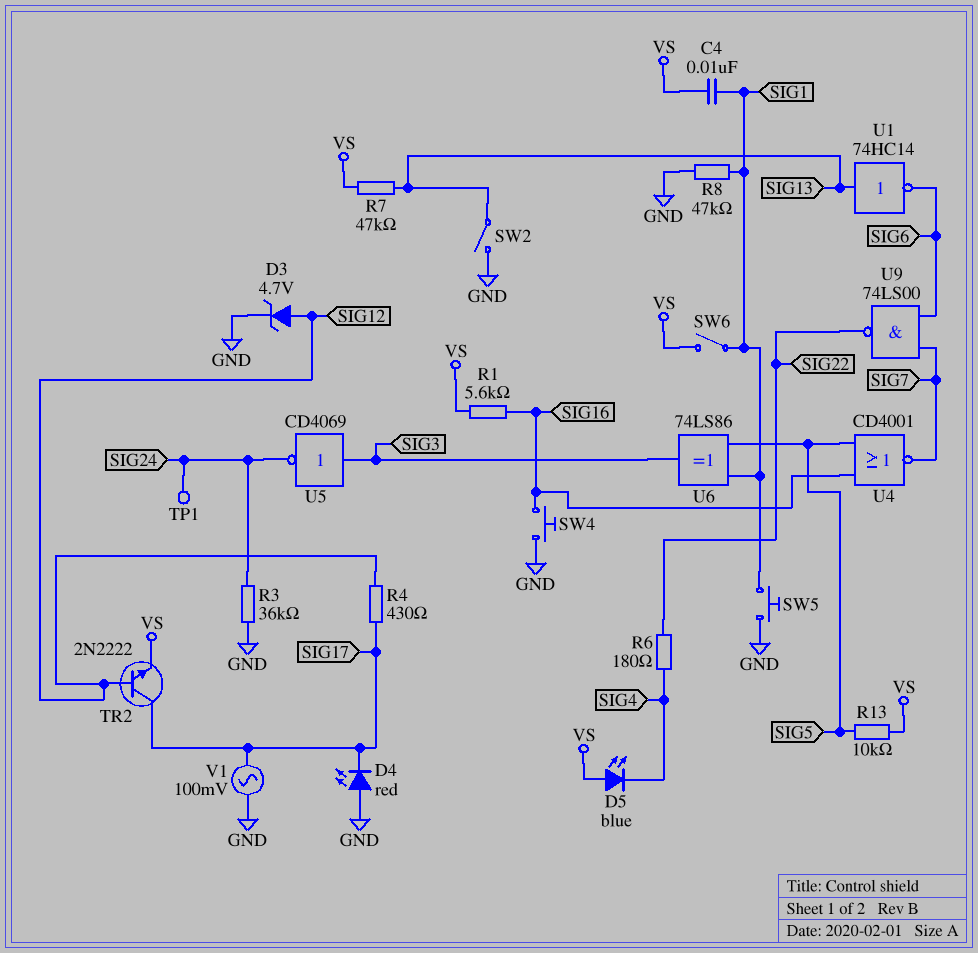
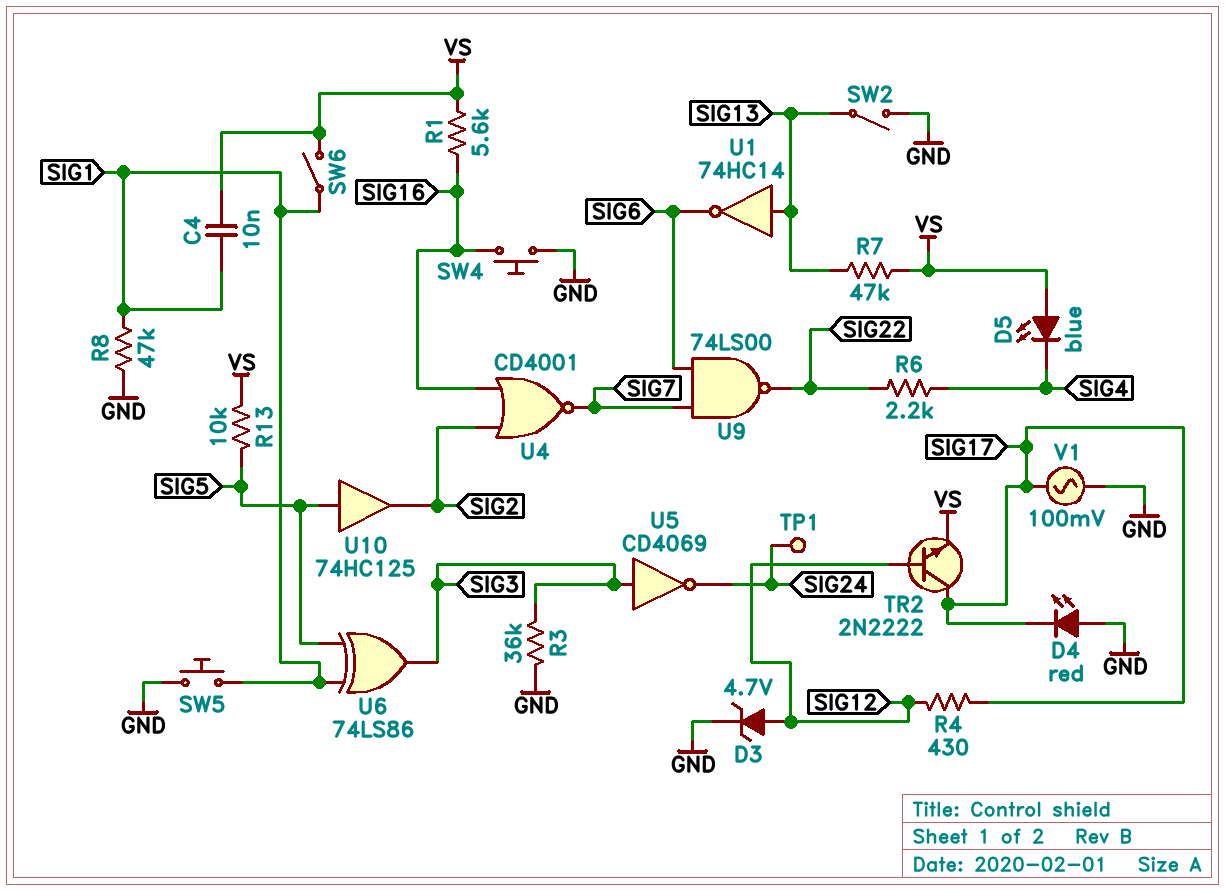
R3: 36k (GND, SIG24) -> 36k (GND, SIG3)
R6: 180 (SIG4, SIG22) -> 2.2k (SIG4, SIG22)
U4: NOR CD4001 (in SIG5, in SIG16, out SIG7) -> NOR CD4001 (in SIG2, in SIG16, out SIG7)
U10: none -> buffer 74HC125 (in SIG5, out SIG2)

